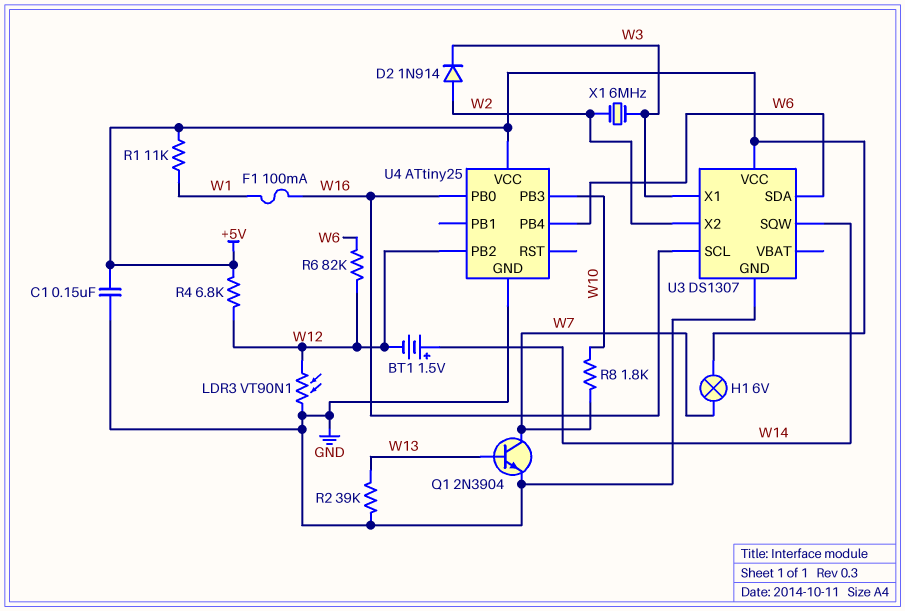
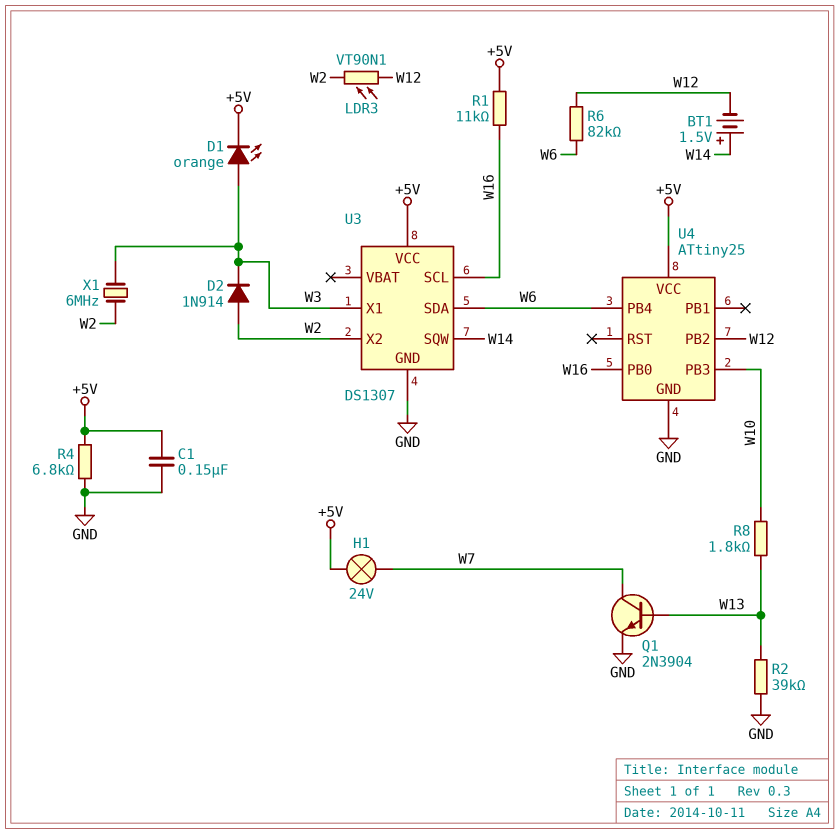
D1: none -> LED orange (A W3, K +5V)
F1: 100mA (W1, W16) -> none
H1: lamp 6V (+5V, W7) -> lamp 24V (+5V, W7)
LDR3: VT90N1 (GND, W12) -> VT90N1 (W2, W12)
R1: 11k (+5V, W1) -> 11k (+5V, W16)
R4: 6.8k (+5V, W12) -> 6.8k (+5V, GND)
R8: 1.8k (W7, W10) -> 1.8k (W10, W13)

